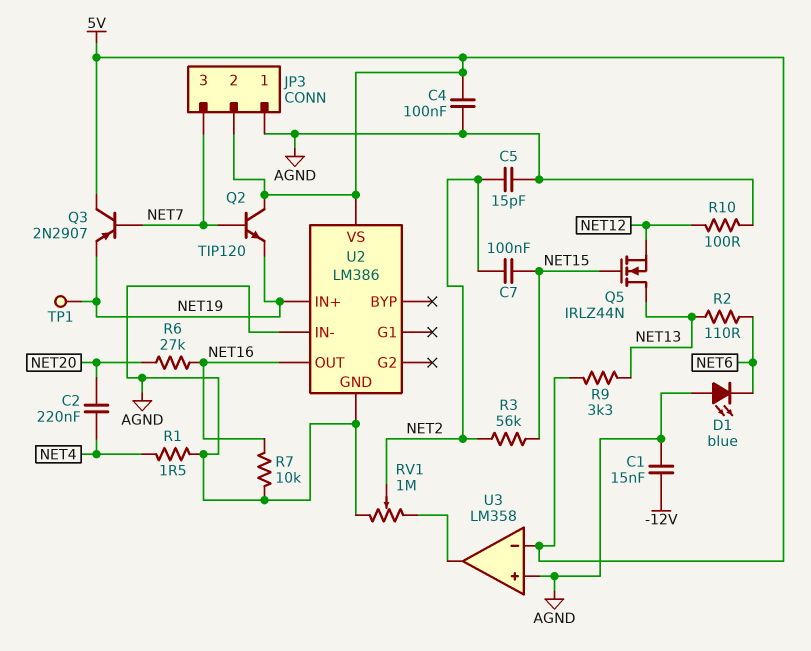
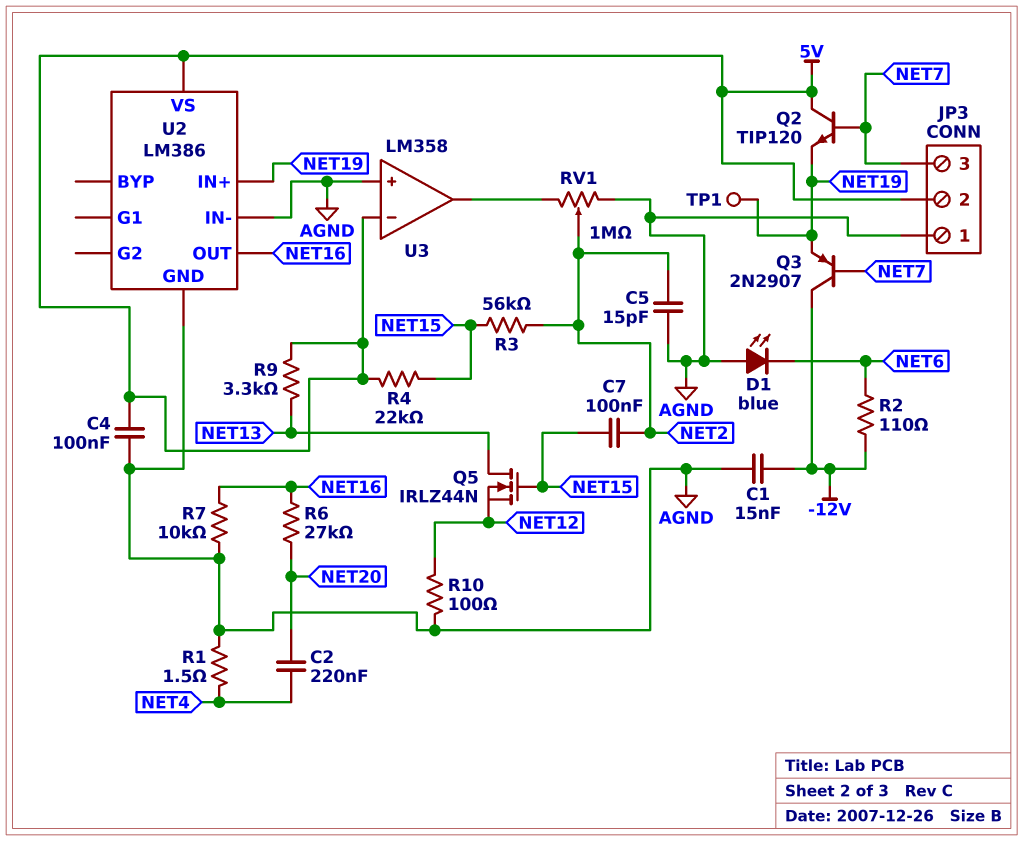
Q3: PNP 2N2907 (B NET7, C 5V, E NET19) -> PNP 2N2907 (B NET7, C -12V, E NET19)
R2: 110 (NET6, NET13) -> 110 (-12V, NET6)
R4: none -> 22k (5V, NET15)

